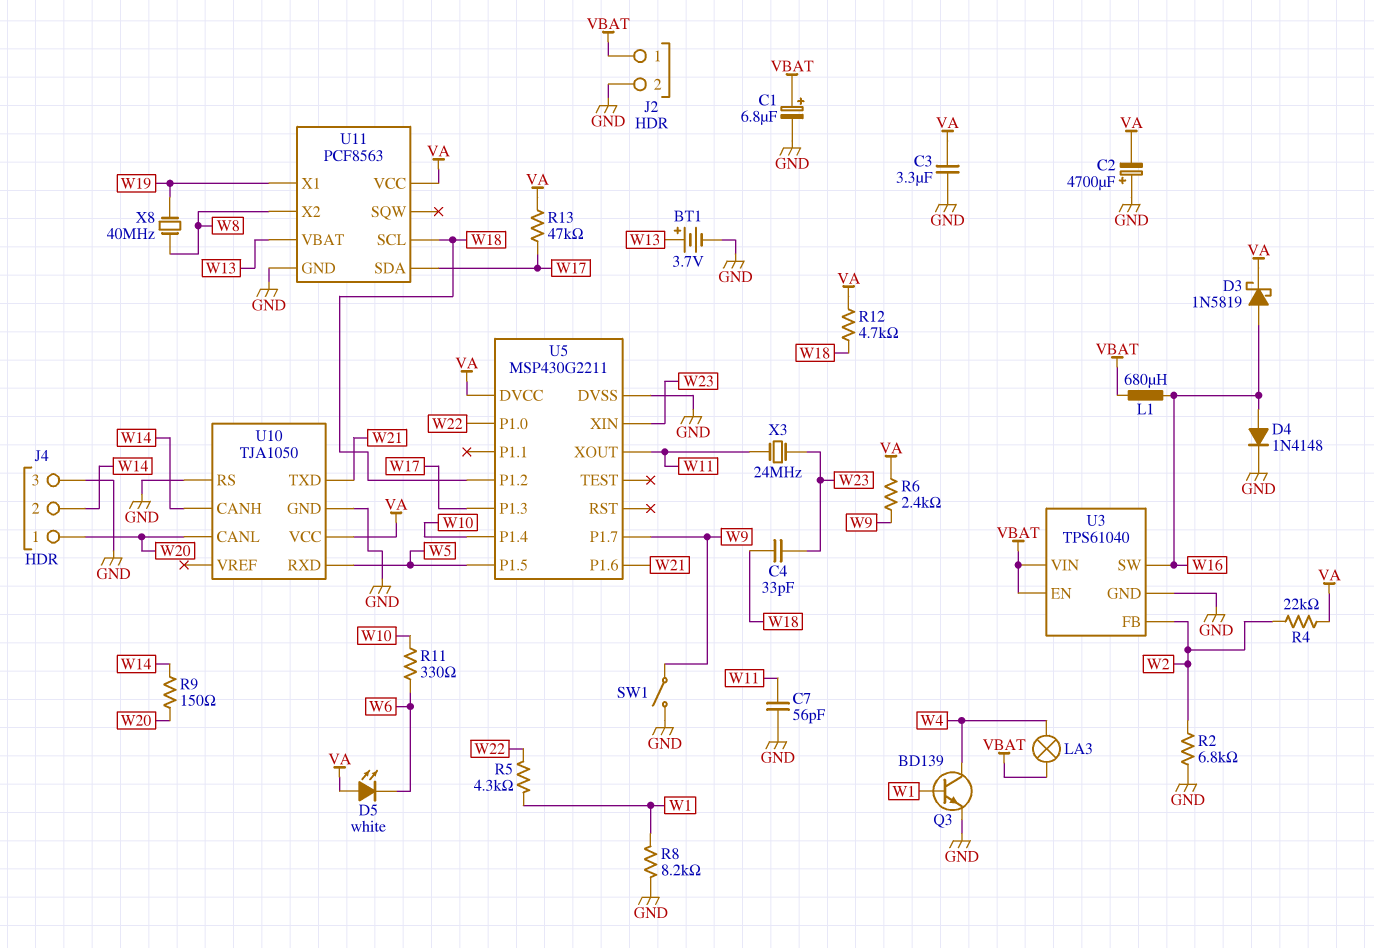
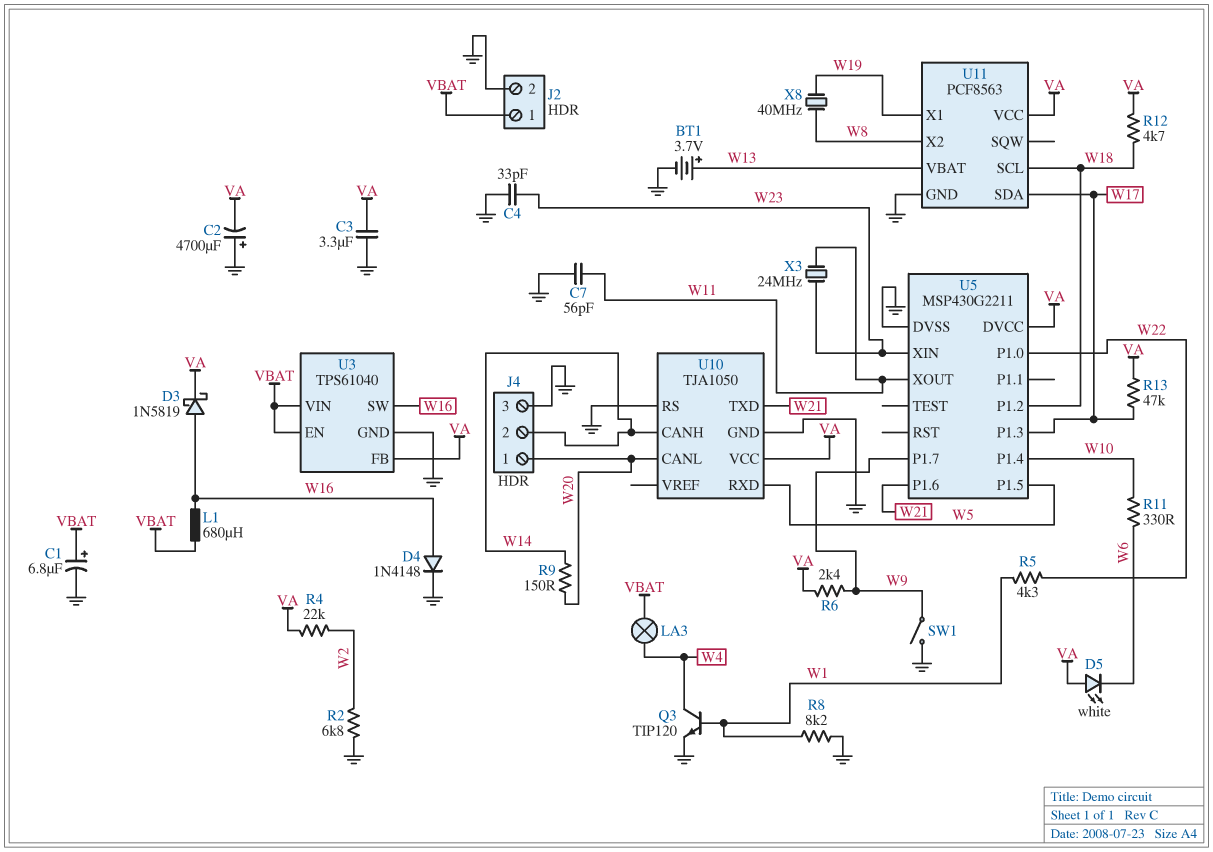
C4: 33pF (W18, W23) -> 33pF (GND, W23)
Q3: NPN BD139 (B W1, C W4, E GND) -> NPN TIP120 (B W1, C W4, E GND)
U3 pin FB: W2 -> VA

